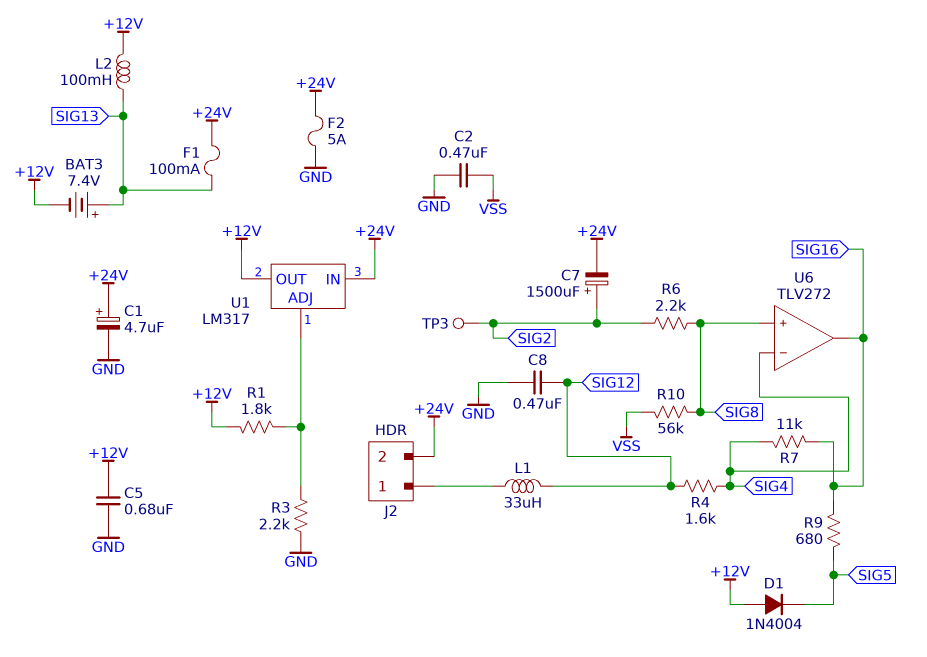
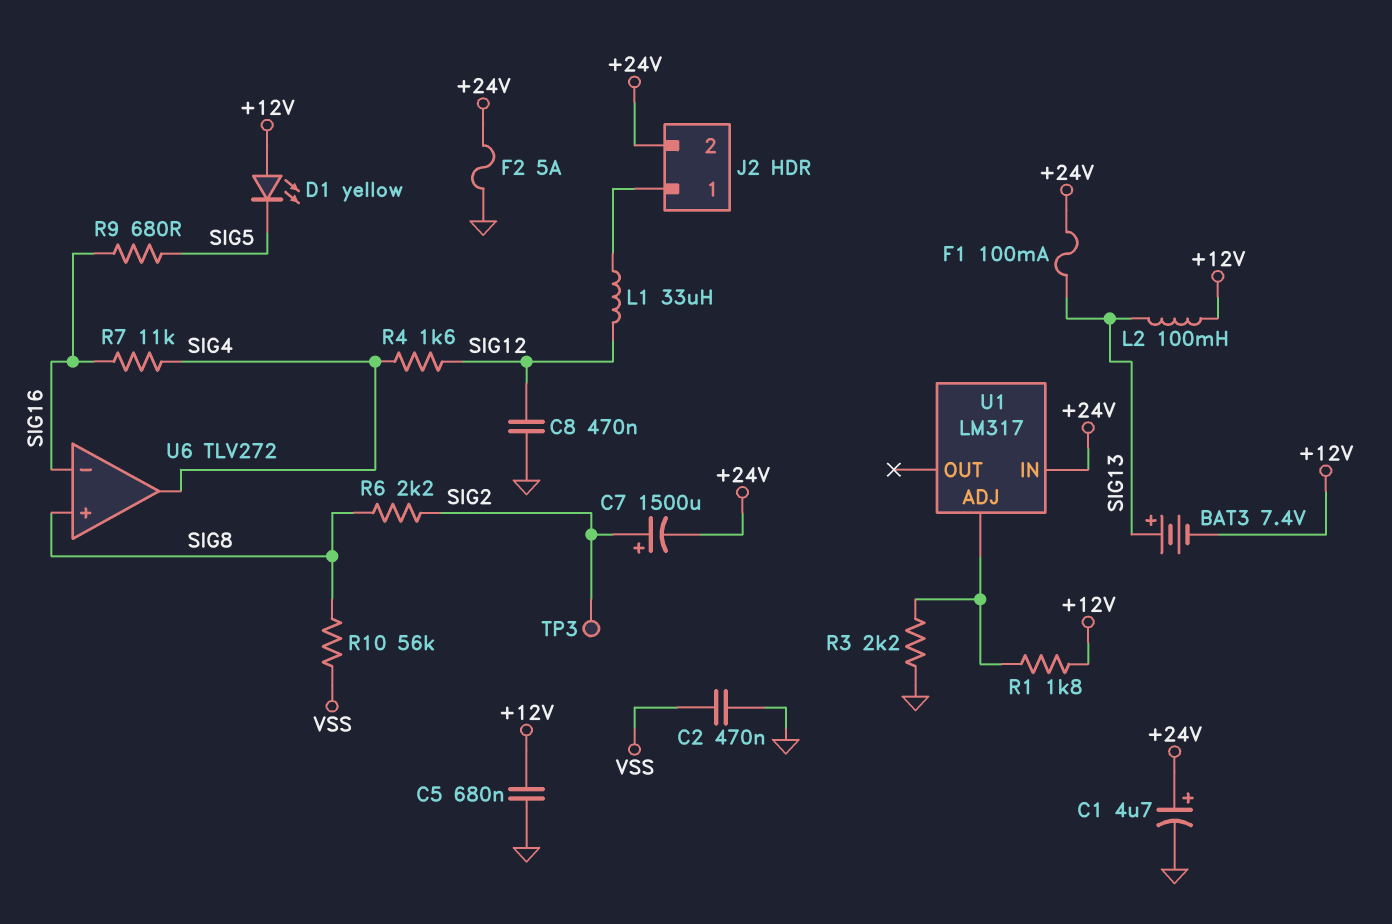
D1: diode 1N4004 (A +12V, K SIG5) -> LED yellow (A +12V, K SIG5)
U1 pin OUT: +12V -> none
U6 pin in-: SIG4 -> SIG16
U6 pin out: SIG16 -> SIG4

